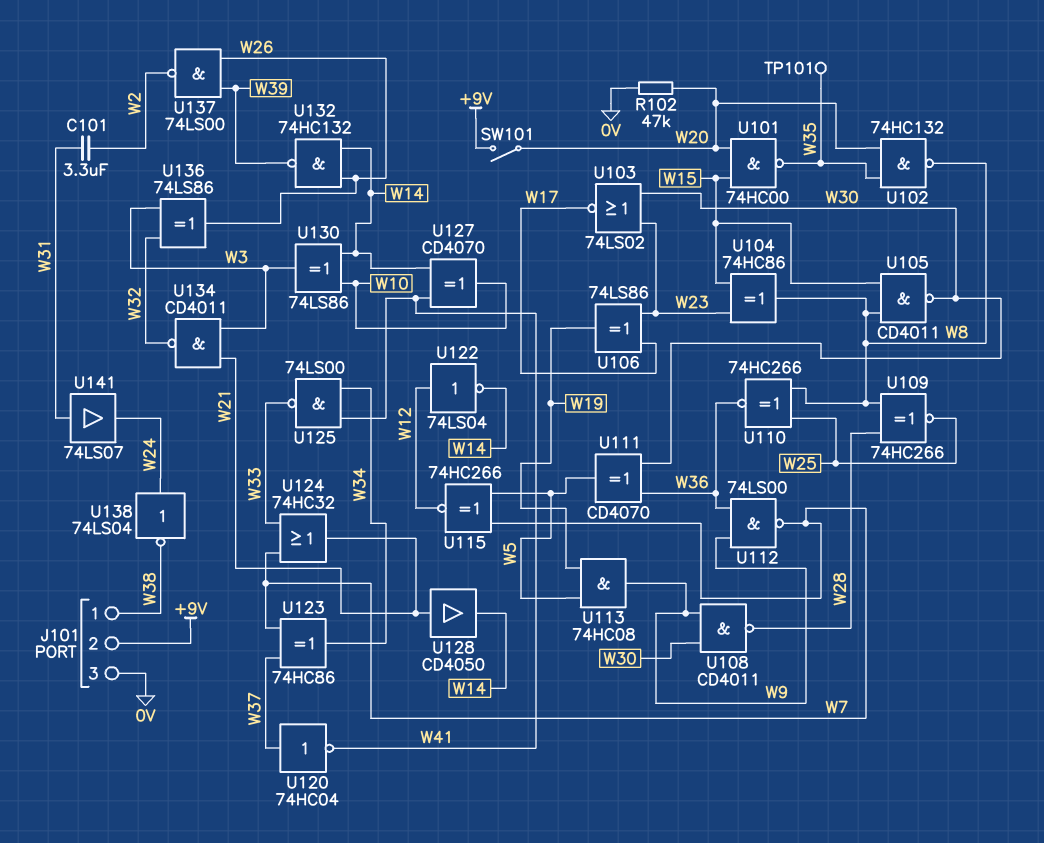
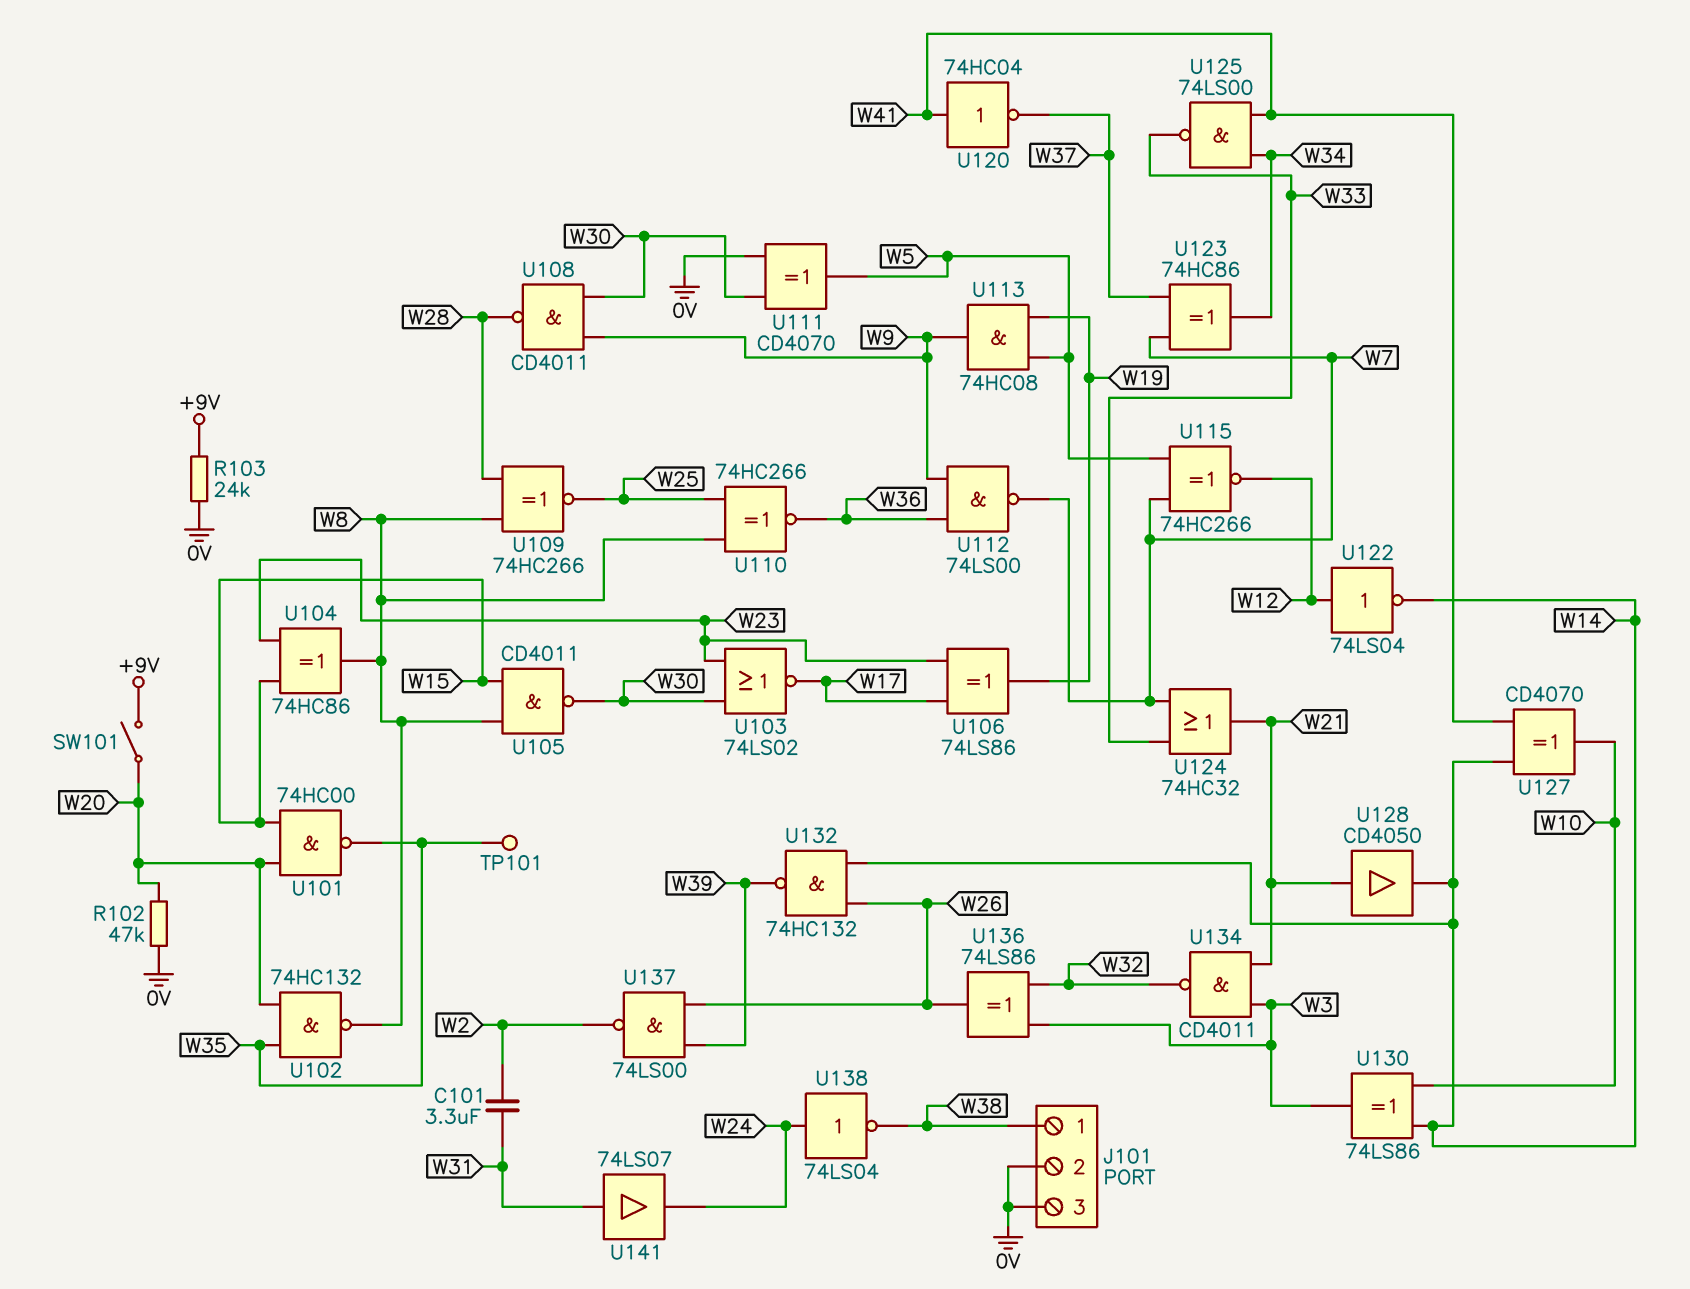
J101 pin 2: +9V -> 0V
R103: none -> 24k (+9V, 0V)
U111: XOR CD4070 (in W30, in W36, out W5) -> XOR CD4070 (in 0V, in W30, out W5)
U120: NOT 74HC04 (in W37, out W41) -> NOT 74HC04 (in W41, out W37)

